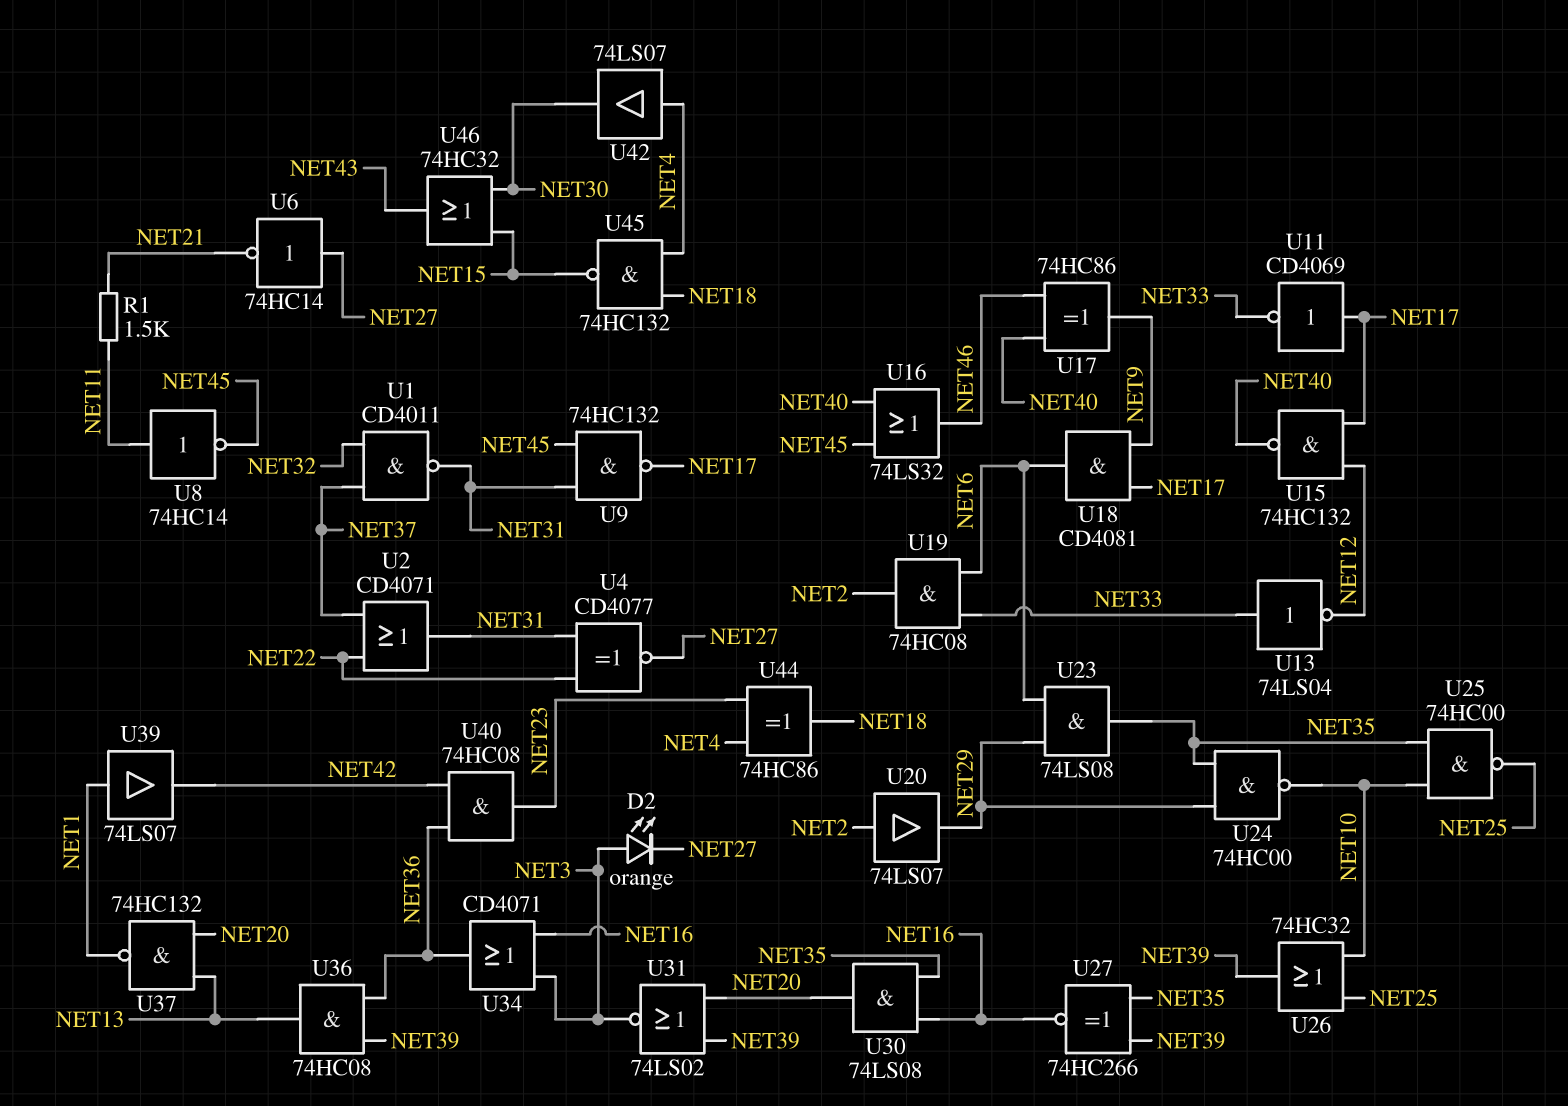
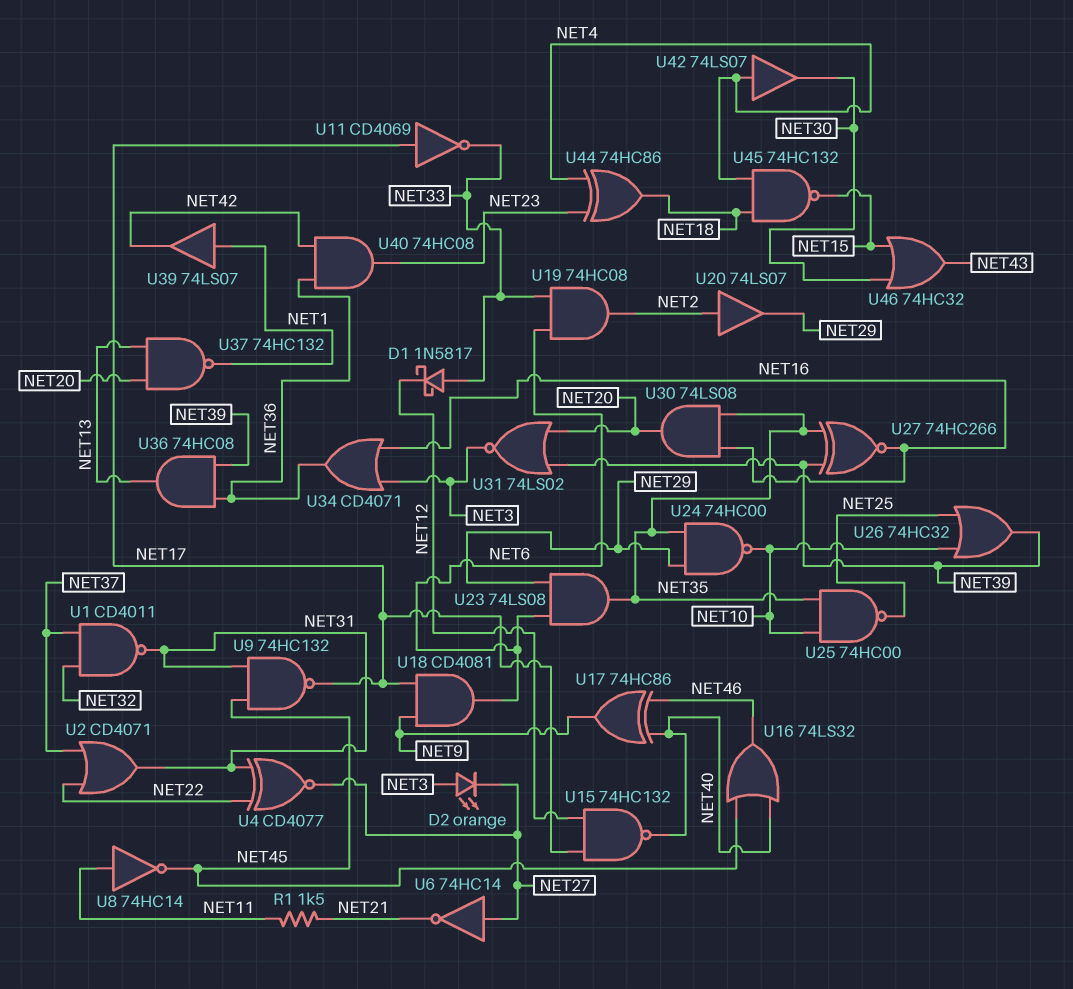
D1: none -> schottky 1N5817 (A NET33, K NET12)
U13: NOT 74LS04 (in NET33, out NET12) -> none

